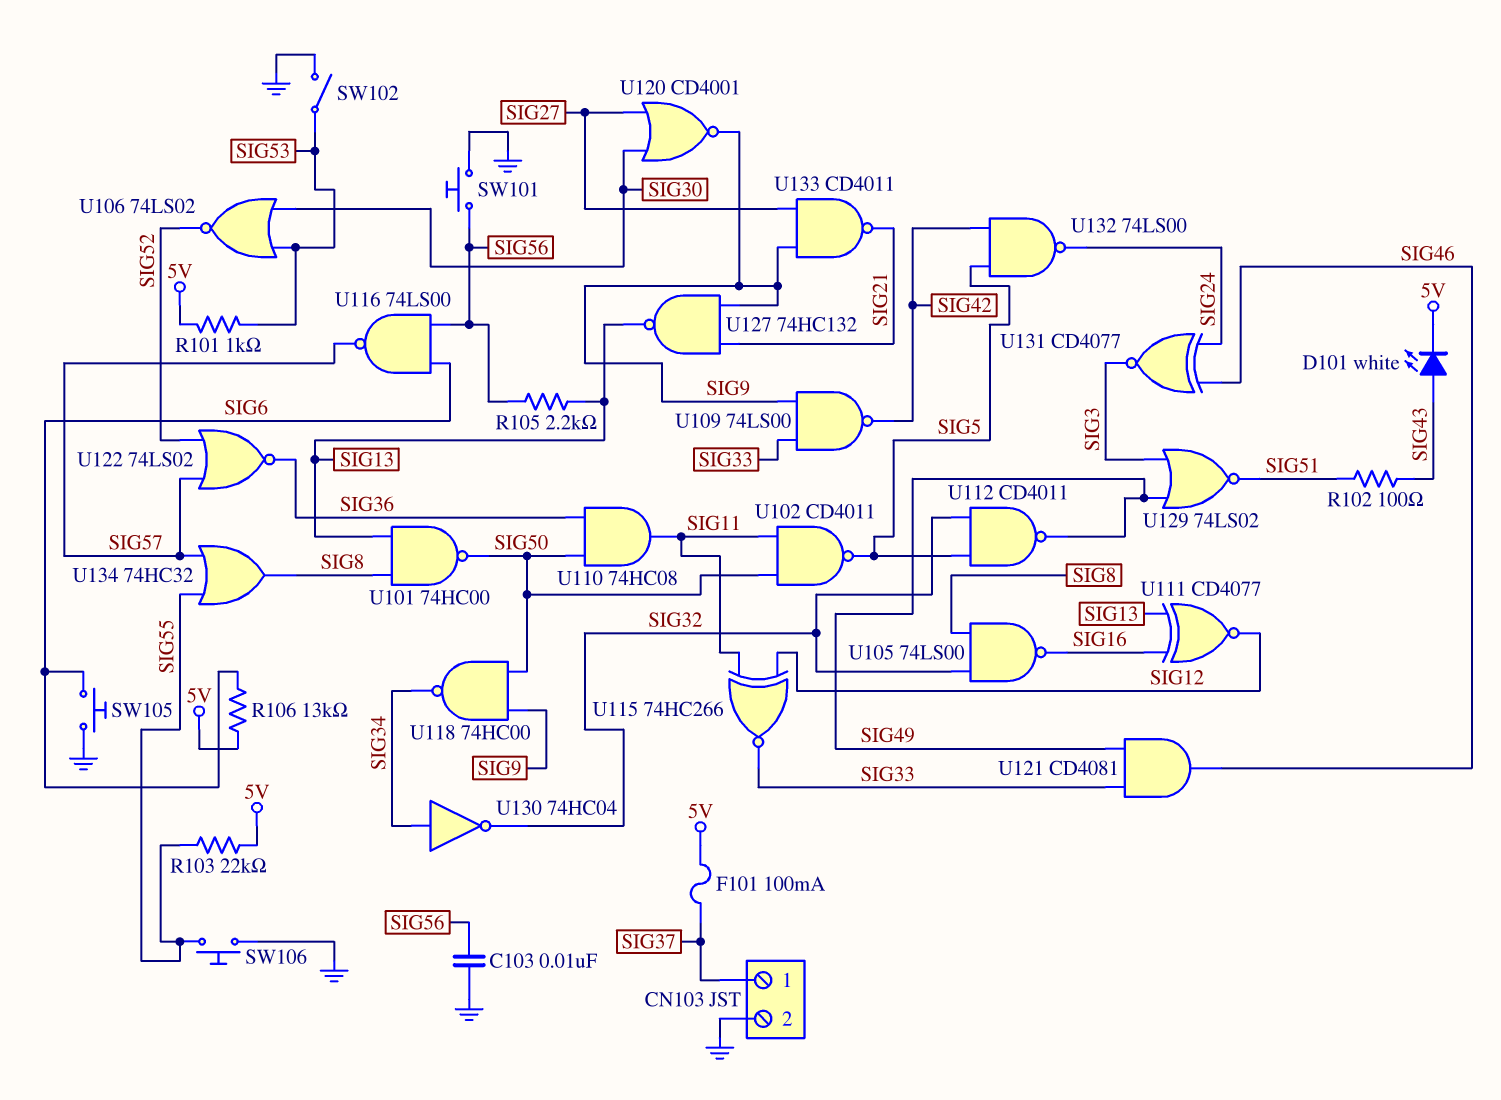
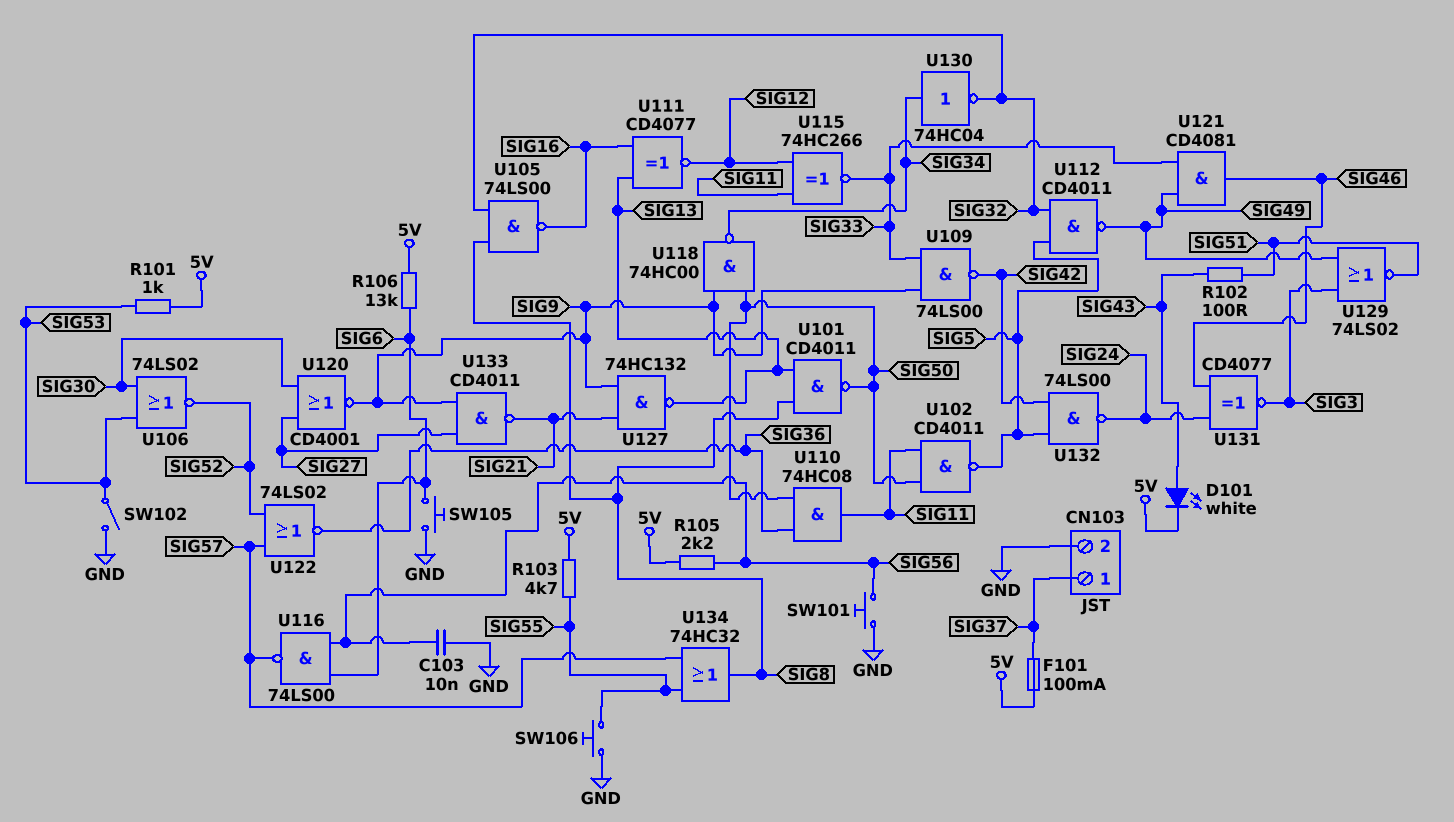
R103: 22k (5V, SIG55) -> 4.7k (5V, SIG55)
R105: 2.2k (SIG13, SIG56) -> 2.2k (5V, SIG56)
U101: NAND 74HC00 (in SIG8, in SIG13, out SIG50) -> NAND CD4011 (in SIG8, in SIG13, out SIG50)

